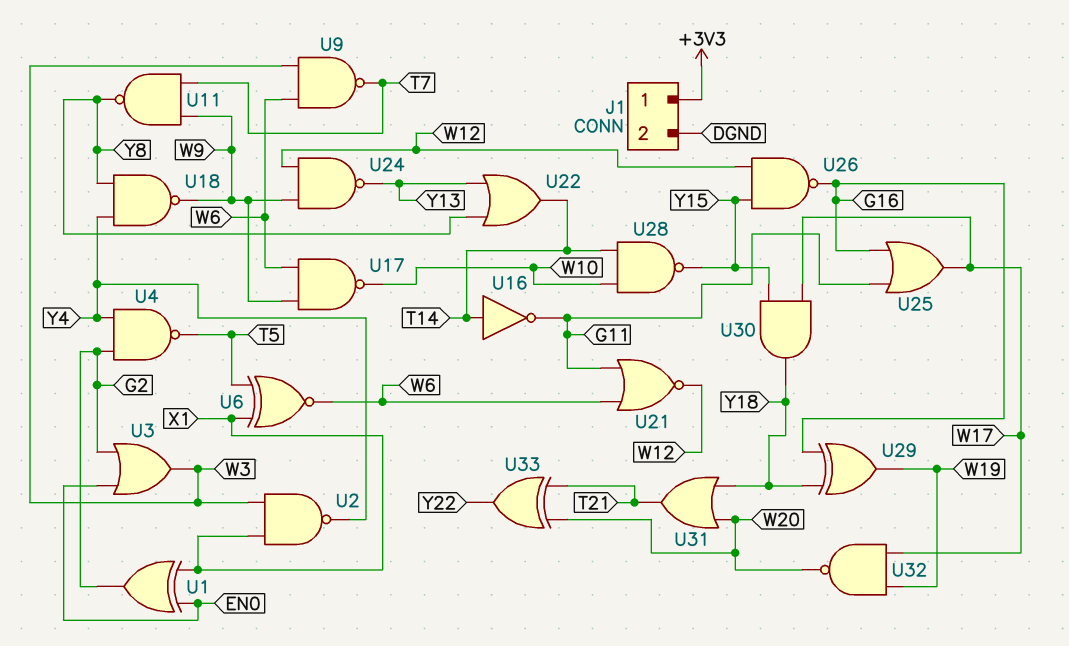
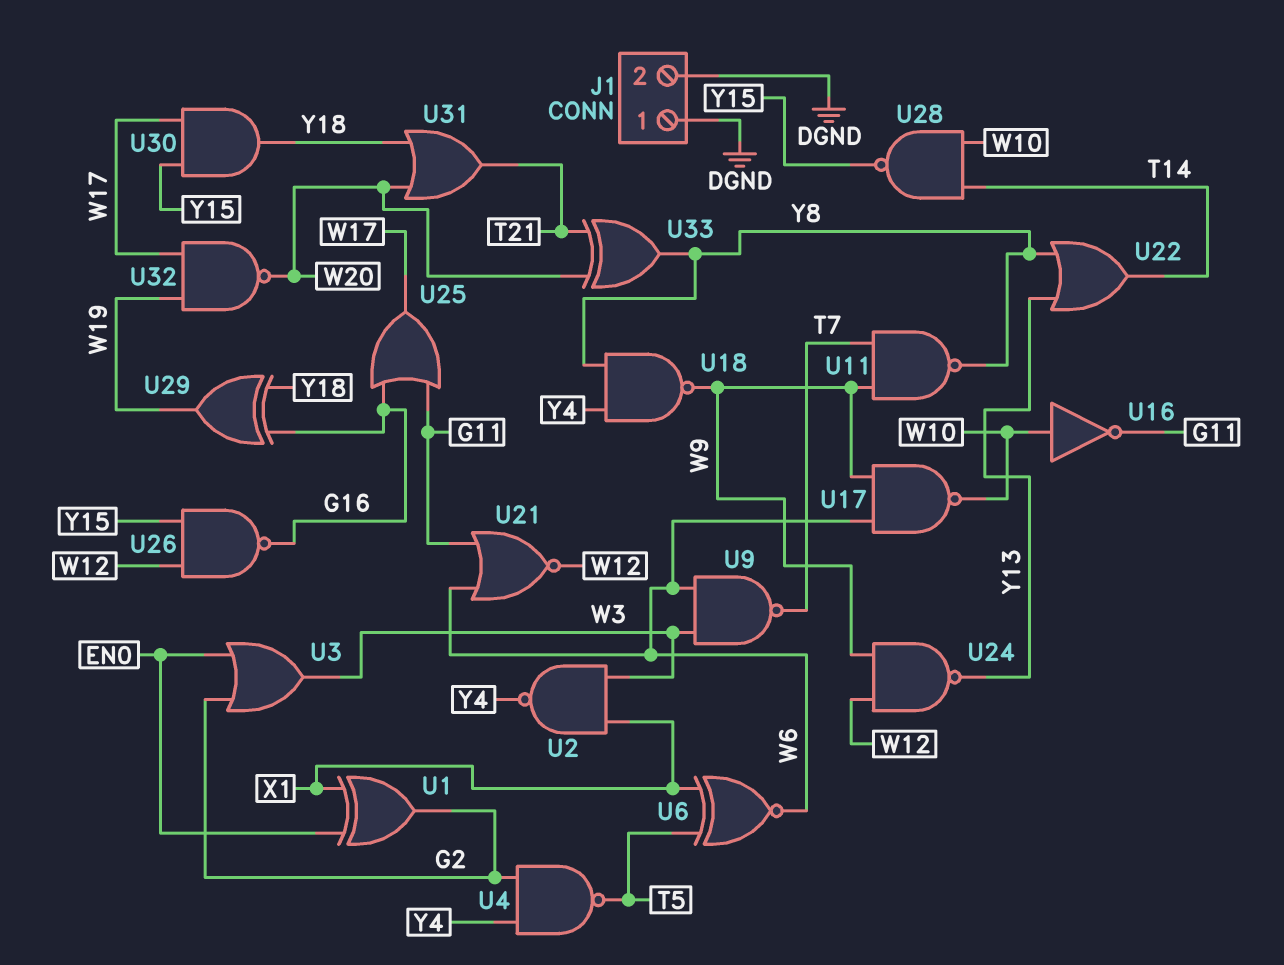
J1 pin 1: +3V3 -> DGND
U16: NOT (in T14, out G11) -> NOT (in W10, out G11)
U33: XOR (in T21, in W20, out Y22) -> XOR (in T21, in W20, out Y8)

